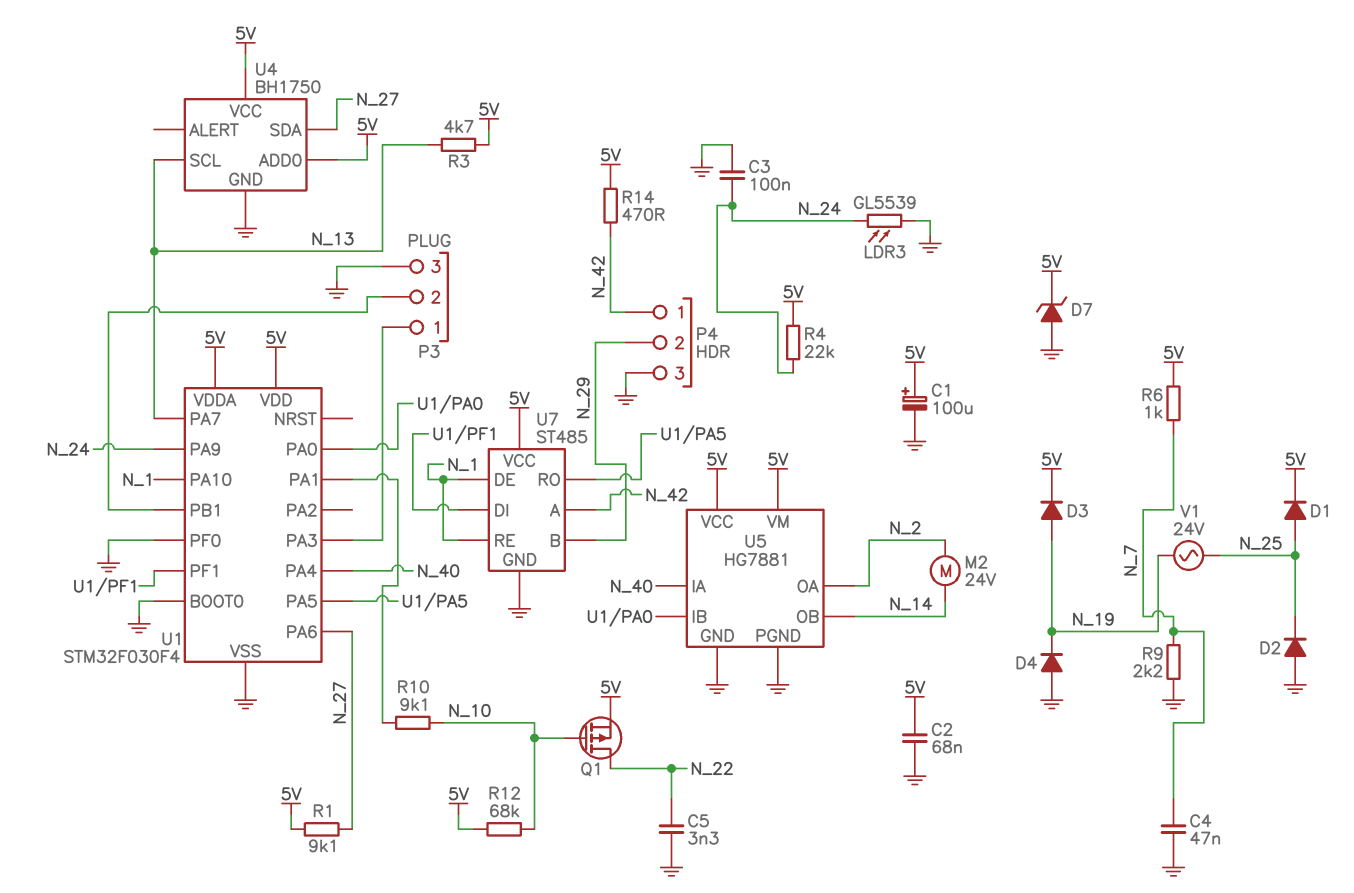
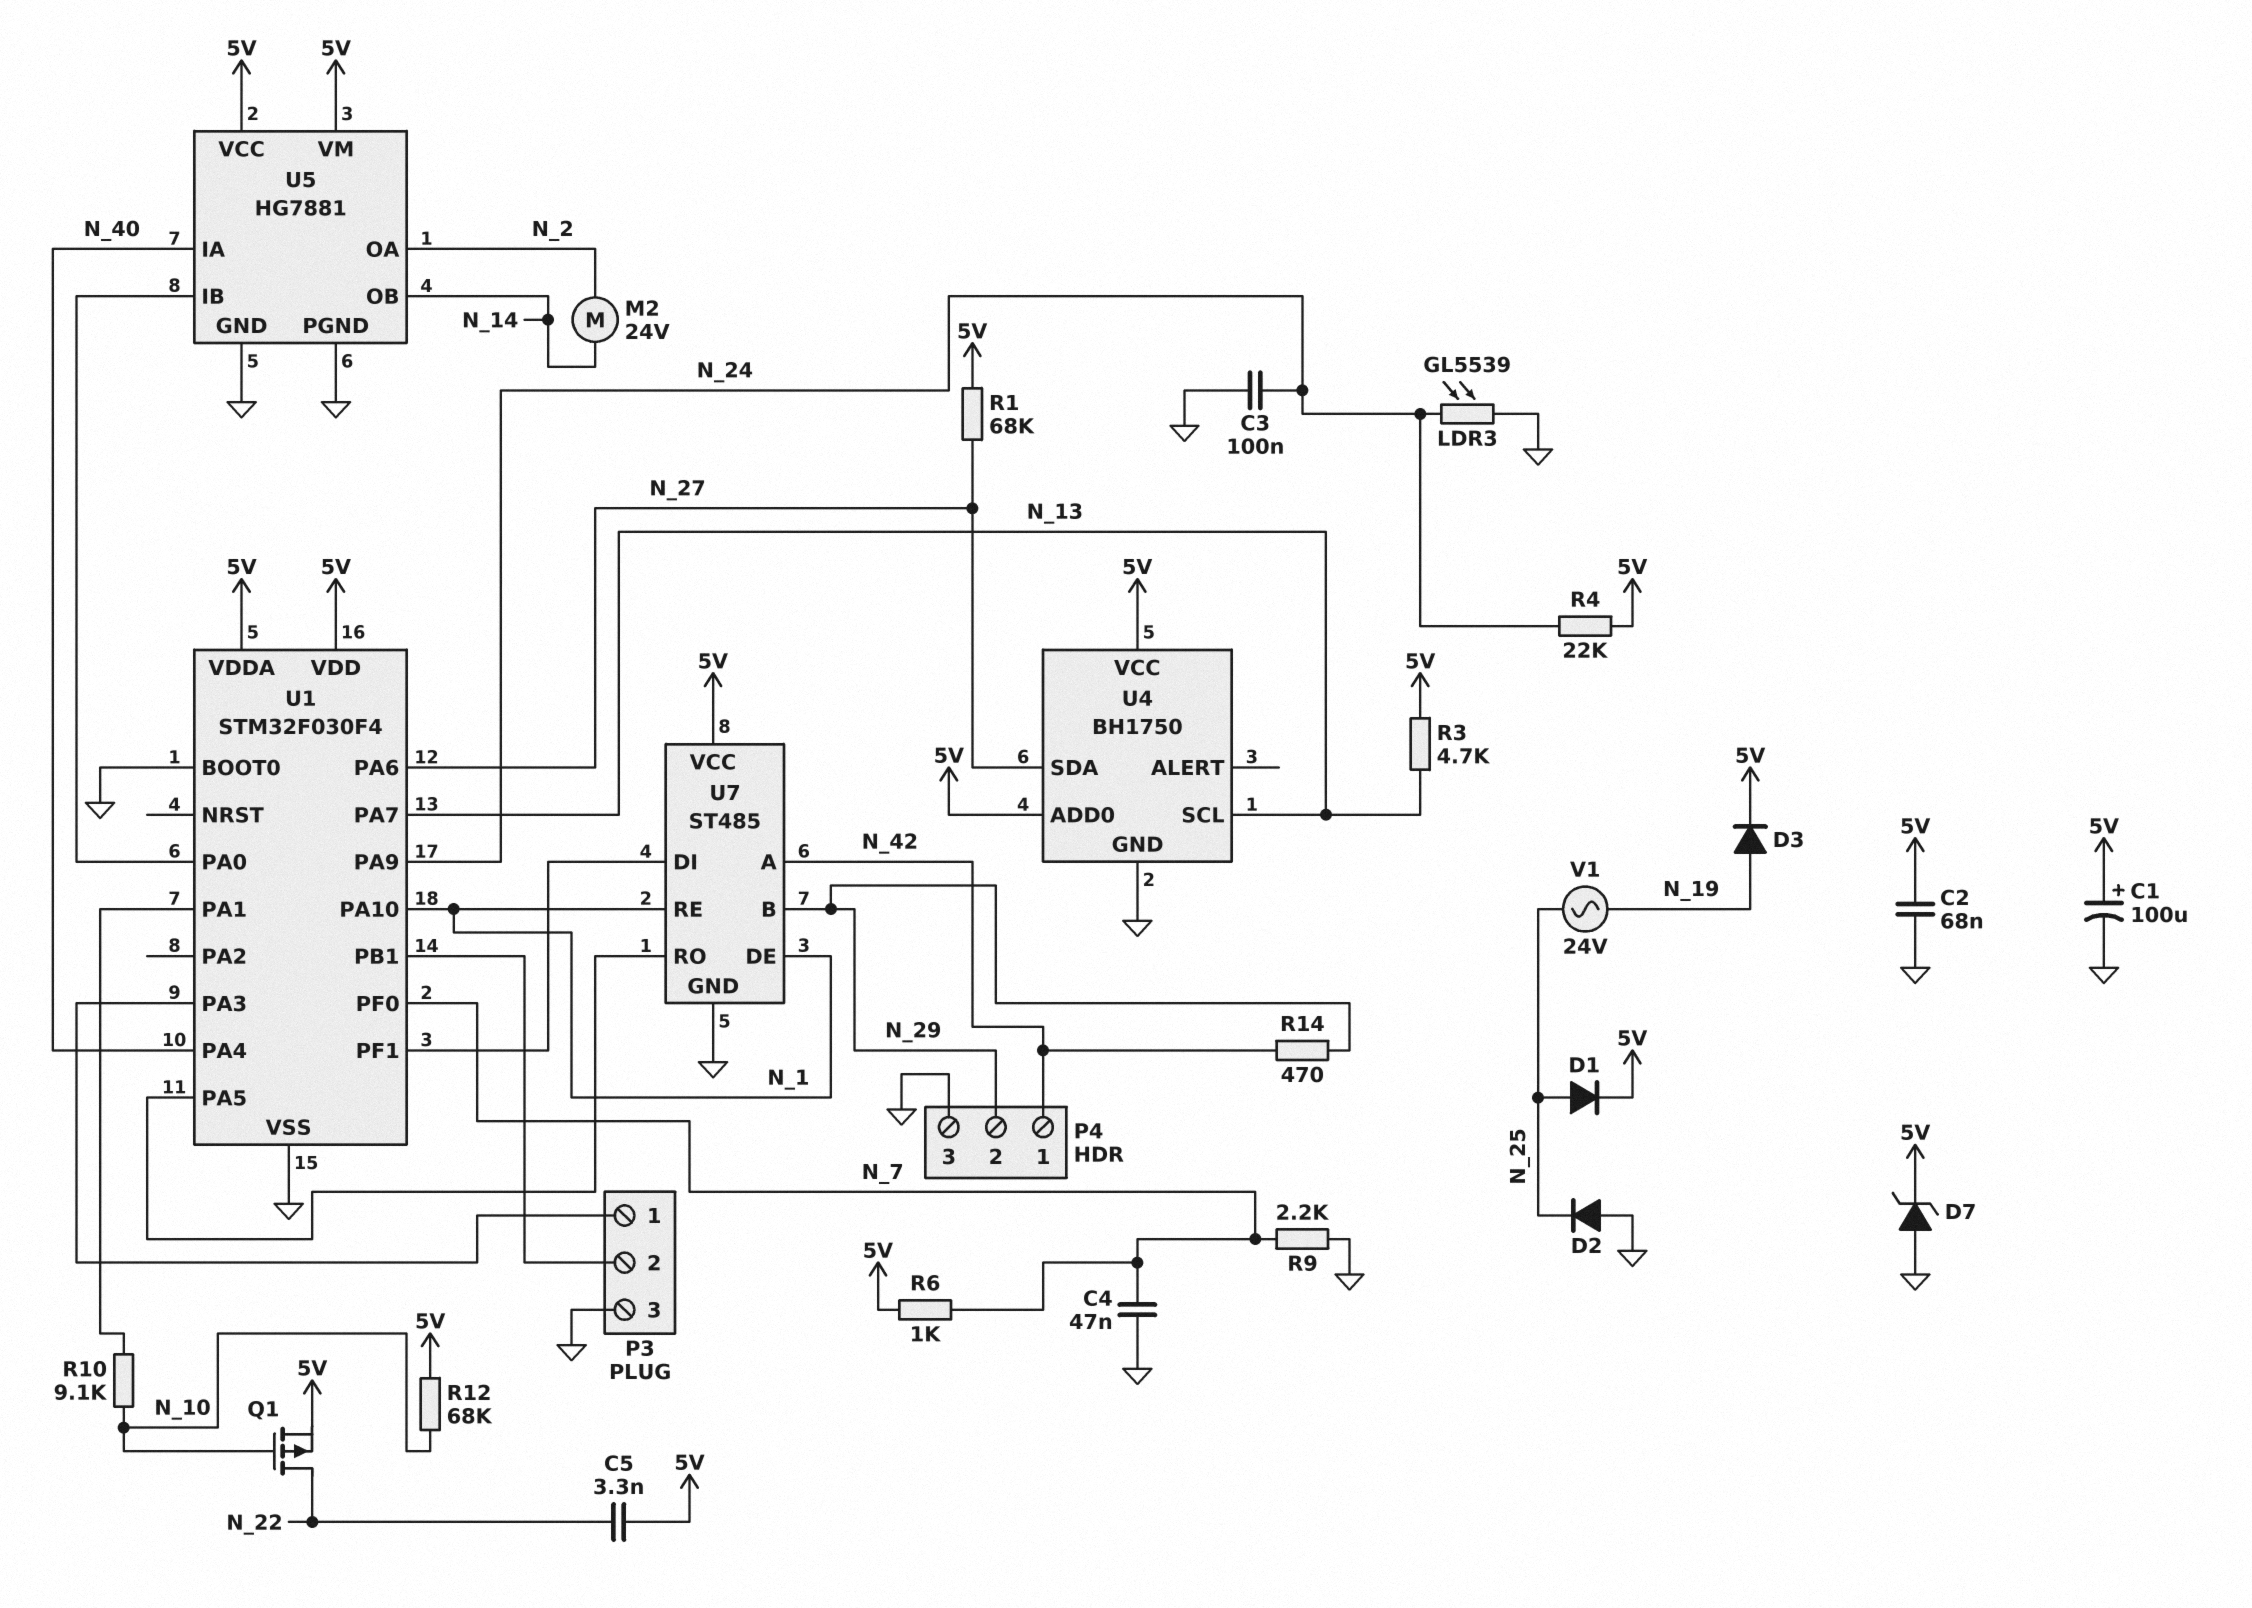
C5: 3.3nF (GND, N_22) -> 3.3nF (5V, N_22)
D4: diode (A GND, K N_19) -> none
R1: 9.1k (5V, N_27) -> 68k (5V, N_27)
R14: 470 (5V, N_42) -> 470 (N_29, N_42)
U1 pin PF0: GND -> N_7

